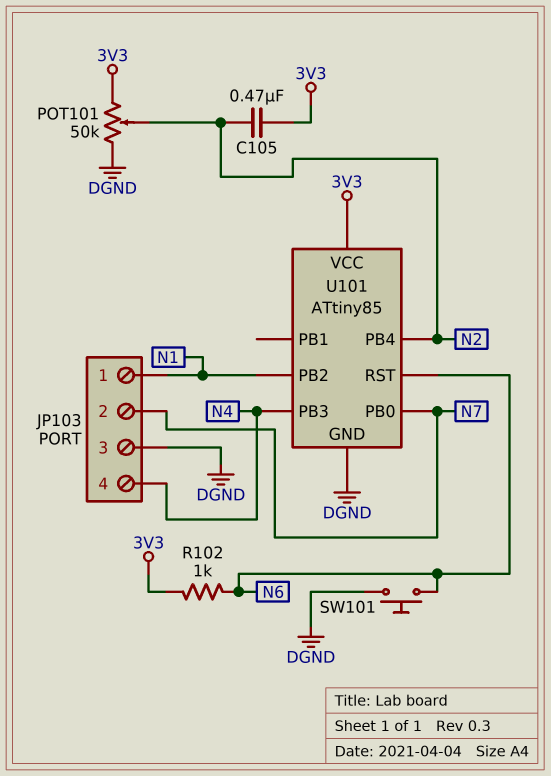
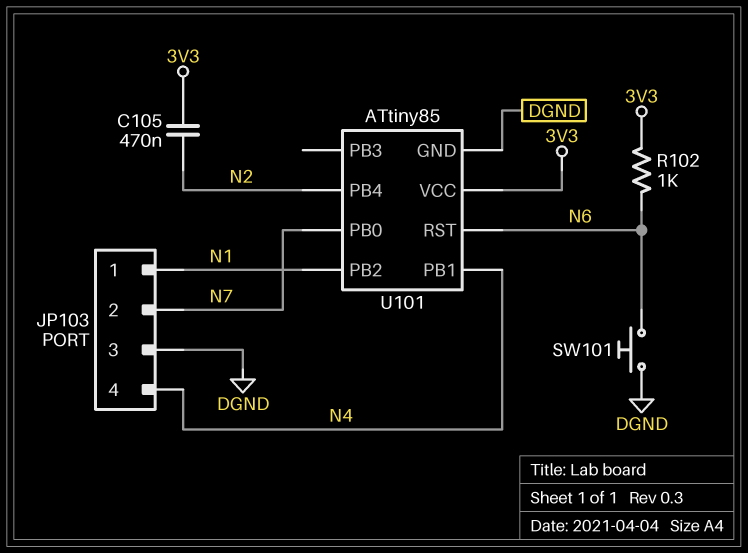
POT101: 50k (3V3, DGND, wiper N2) -> none
U101 pin PB1: none -> N4
U101 pin PB3: N4 -> none

